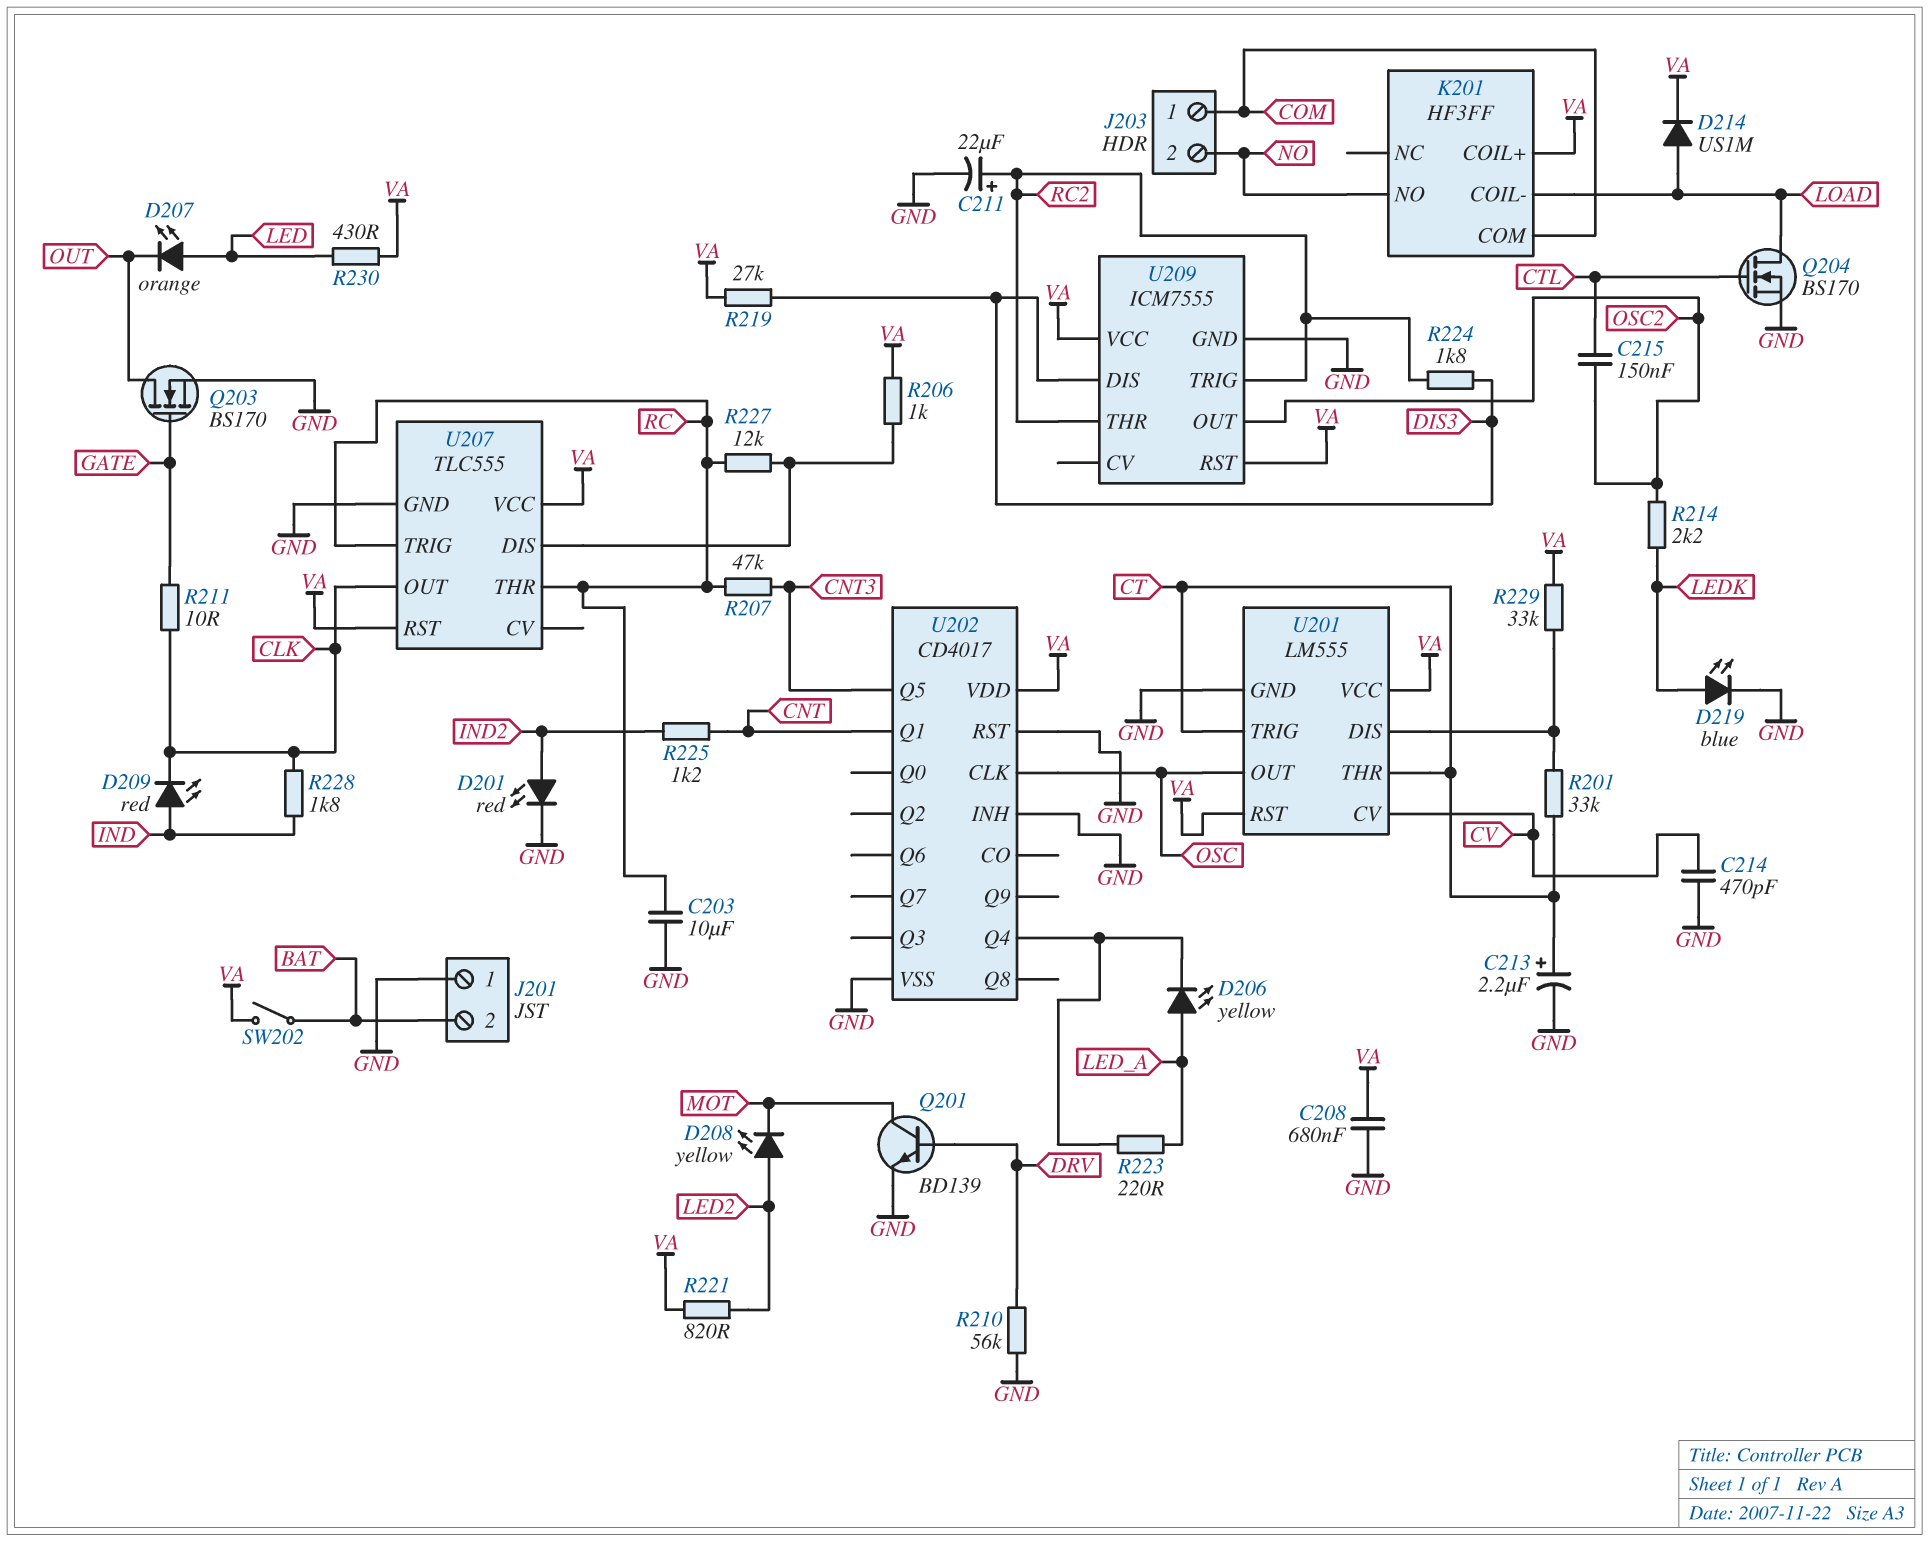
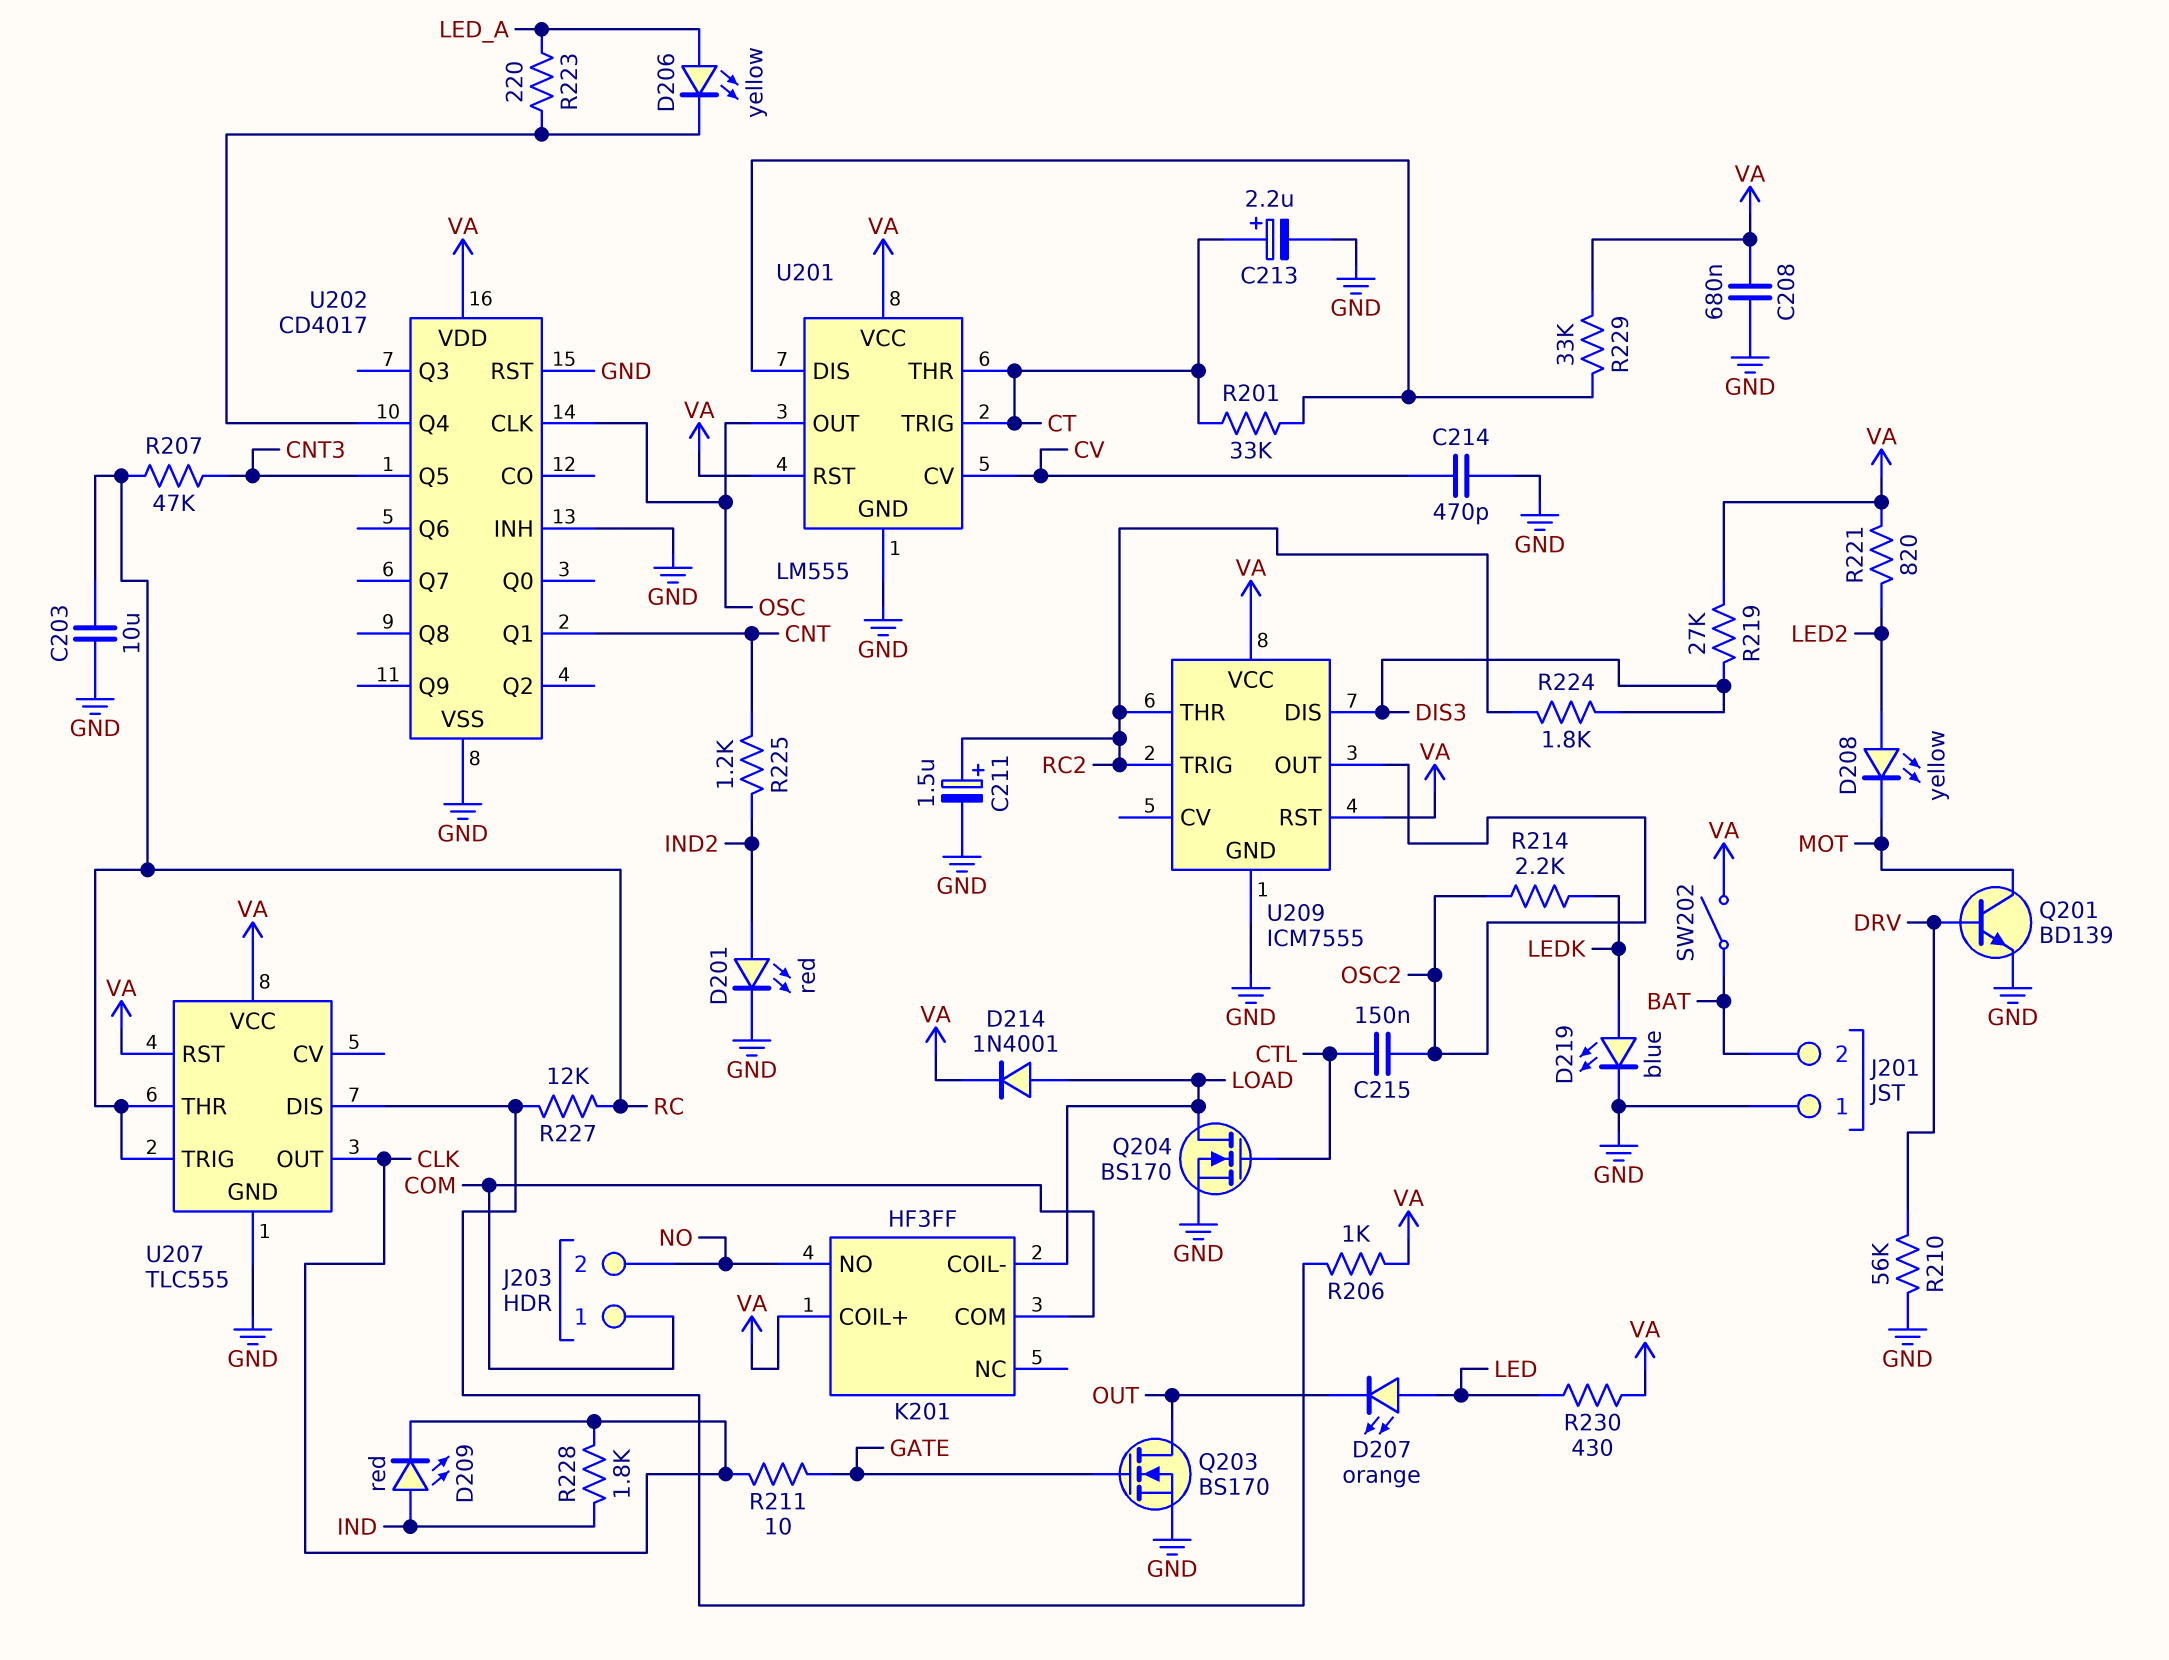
C211: 22uF (plus RC2, minus GND) -> 1.5uF (plus RC2, minus GND)
D214: diode US1M (A LOAD, K VA) -> diode 1N4001 (A LOAD, K VA)

